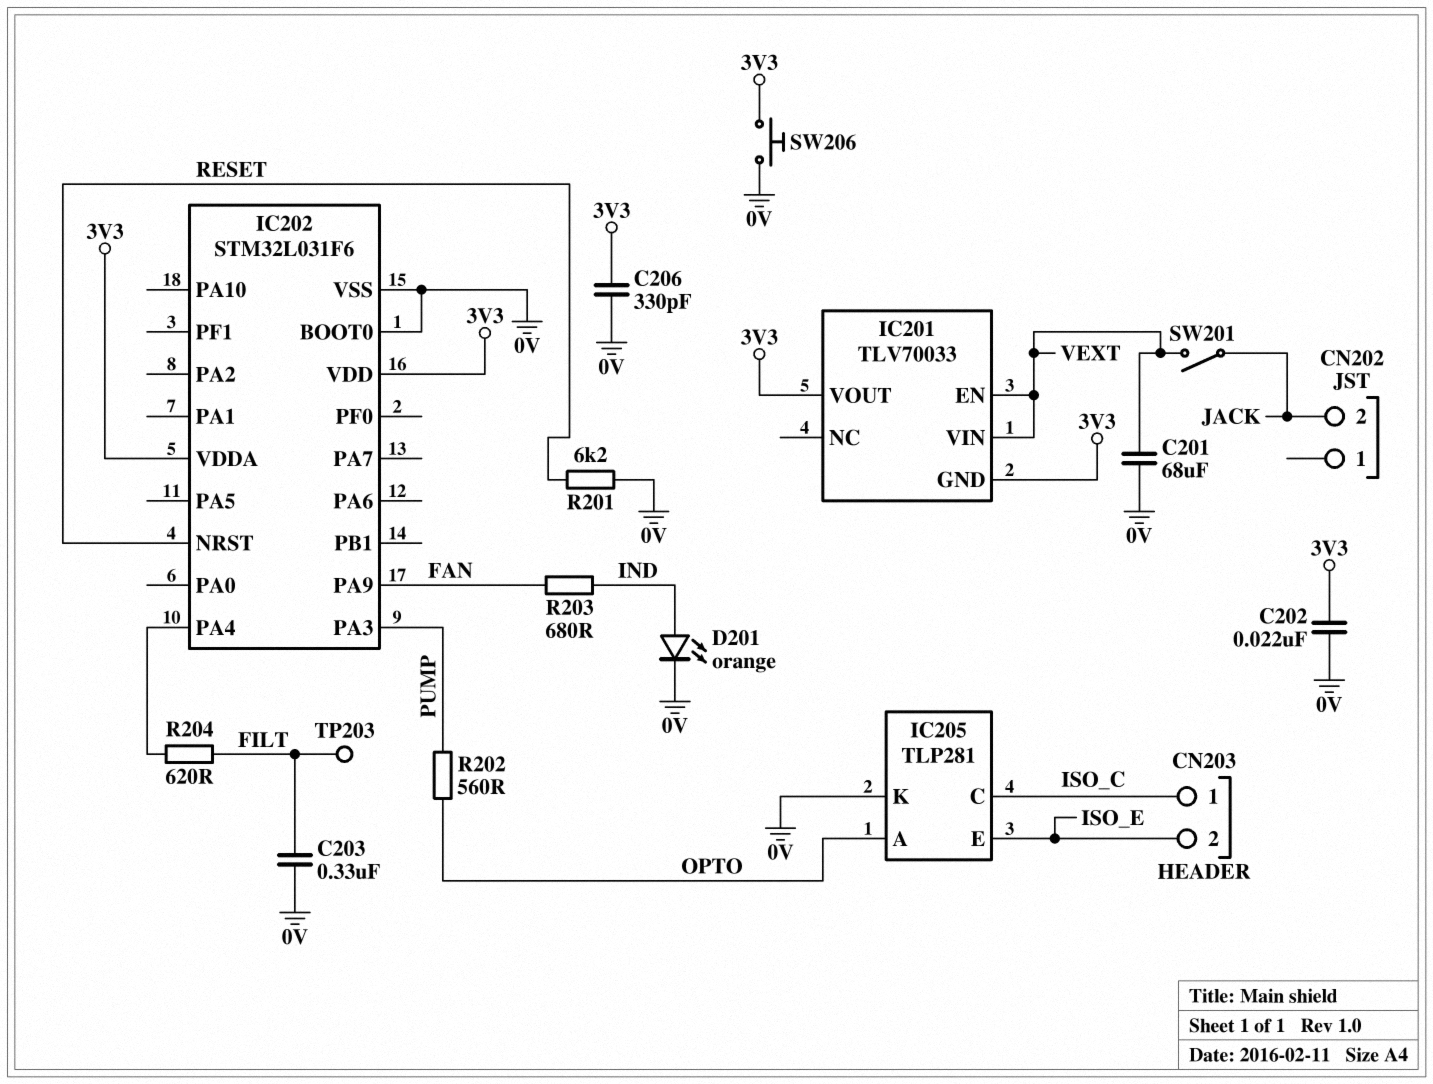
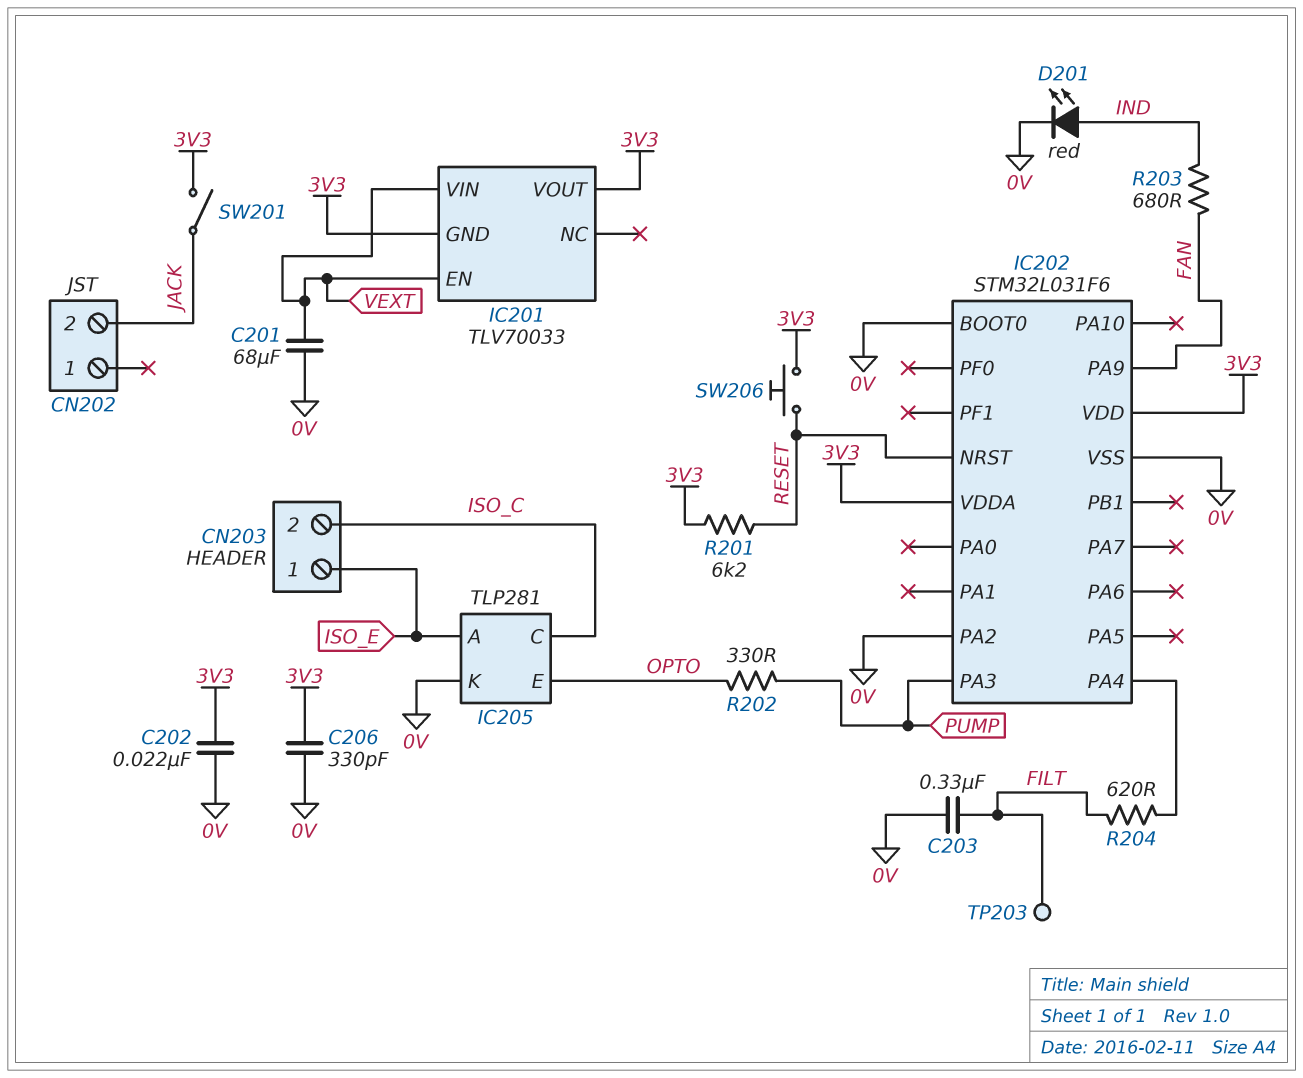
CN203 pin 1: ISO_C -> ISO_E
CN203 pin 2: ISO_E -> ISO_C
D201: LED orange (A IND, K 0V) -> LED red (A IND, K 0V)
IC202 pin PA2: none -> 0V
IC205 pin A: OPTO -> ISO_E
IC205 pin E: ISO_E -> OPTO
R201: 6.2k (0V, RESET) -> 6.2k (3V3, RESET)
R202: 560 (OPTO, PUMP) -> 330 (OPTO, PUMP)
SW201: switch (JACK, VEXT) -> switch (3V3, JACK)
SW206: button (0V, 3V3) -> button (3V3, RESET)

